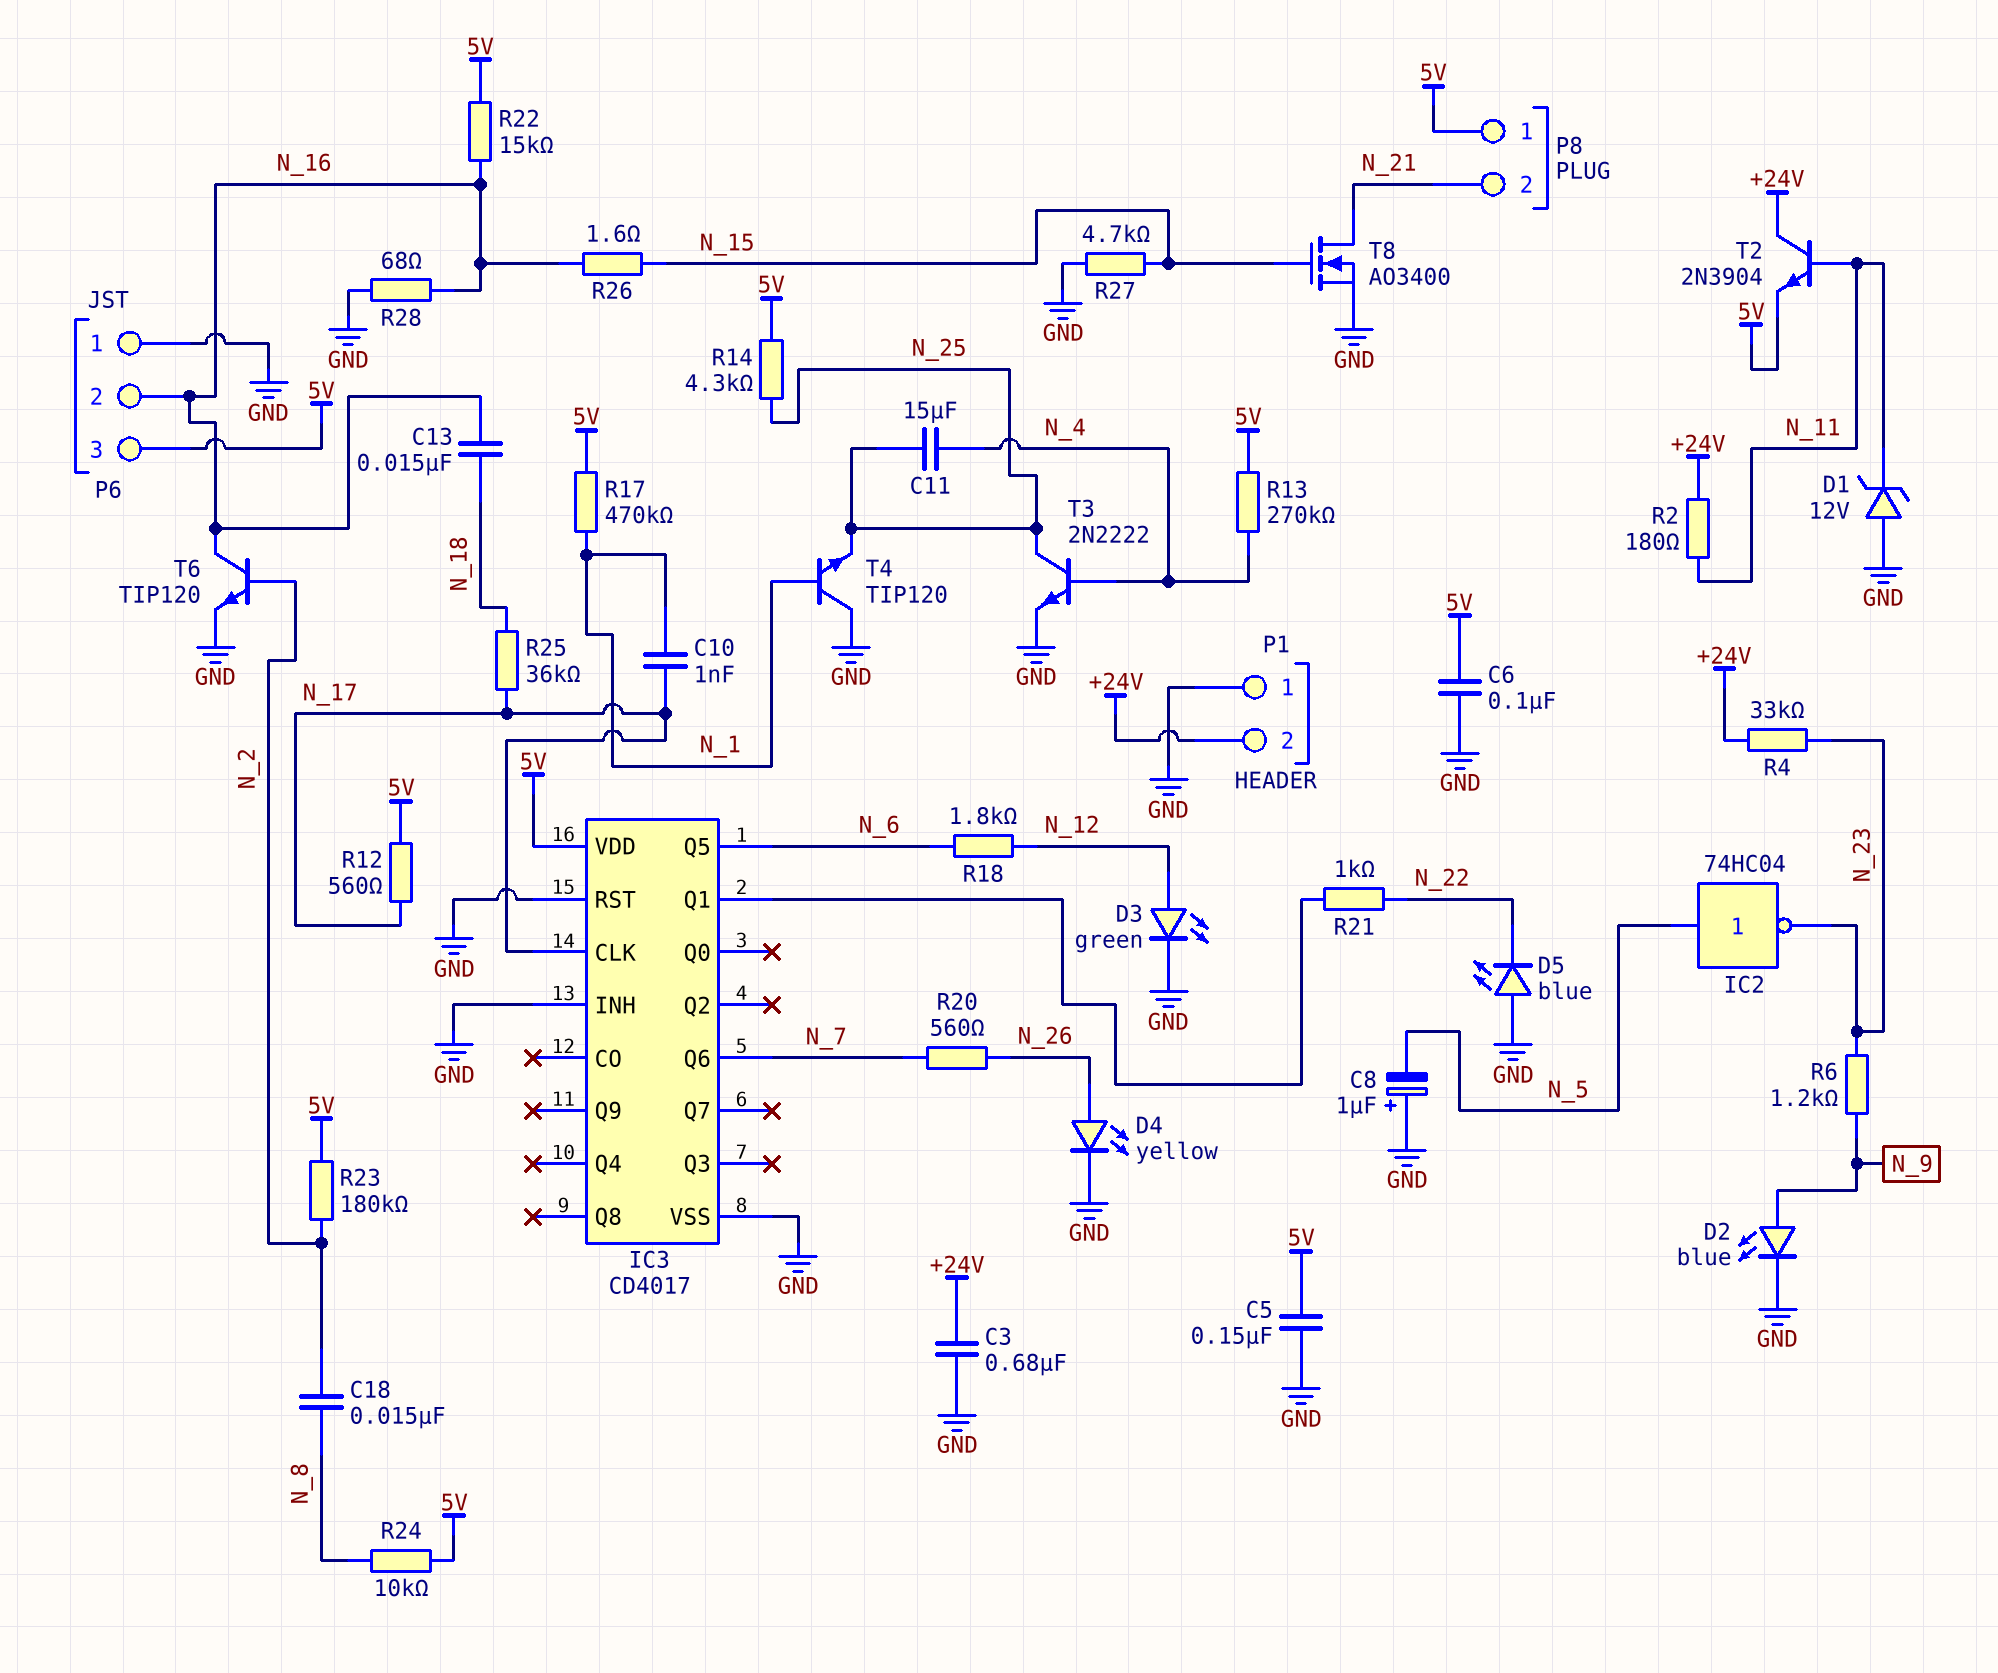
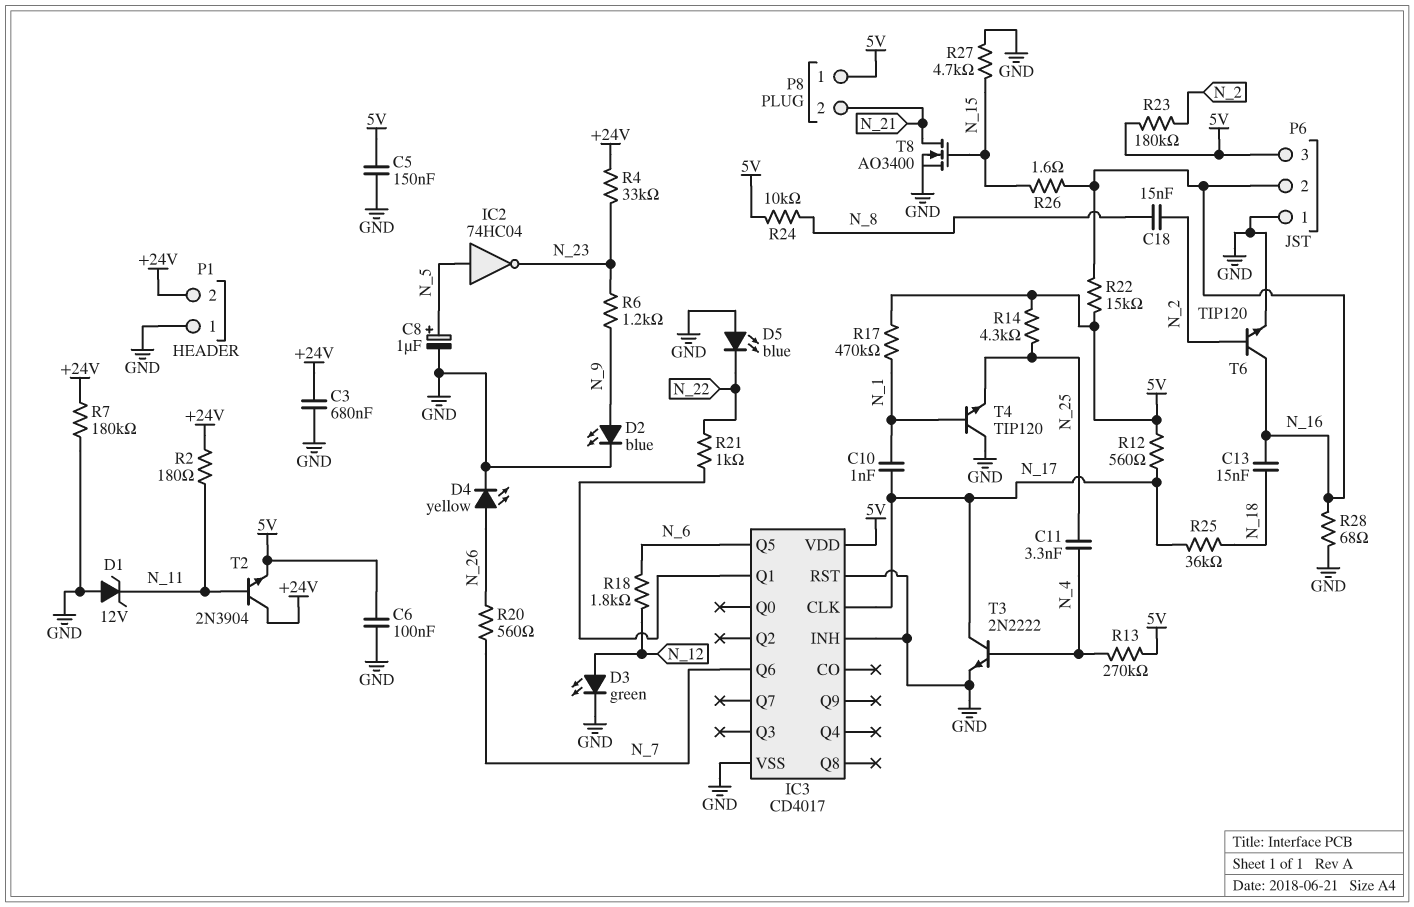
C8: 1uF (plus GND, minus N_5) -> 1uF (plus N_5, minus GND)
C11: 15uF (N_4, N_25) -> 3.3nF (N_4, N_25)
R7: none -> 180k (+24V, GND)
T3: NPN 2N2222 (B N_4, C N_25, E GND) -> NPN 2N2222 (B N_4, C N_17, E GND)

